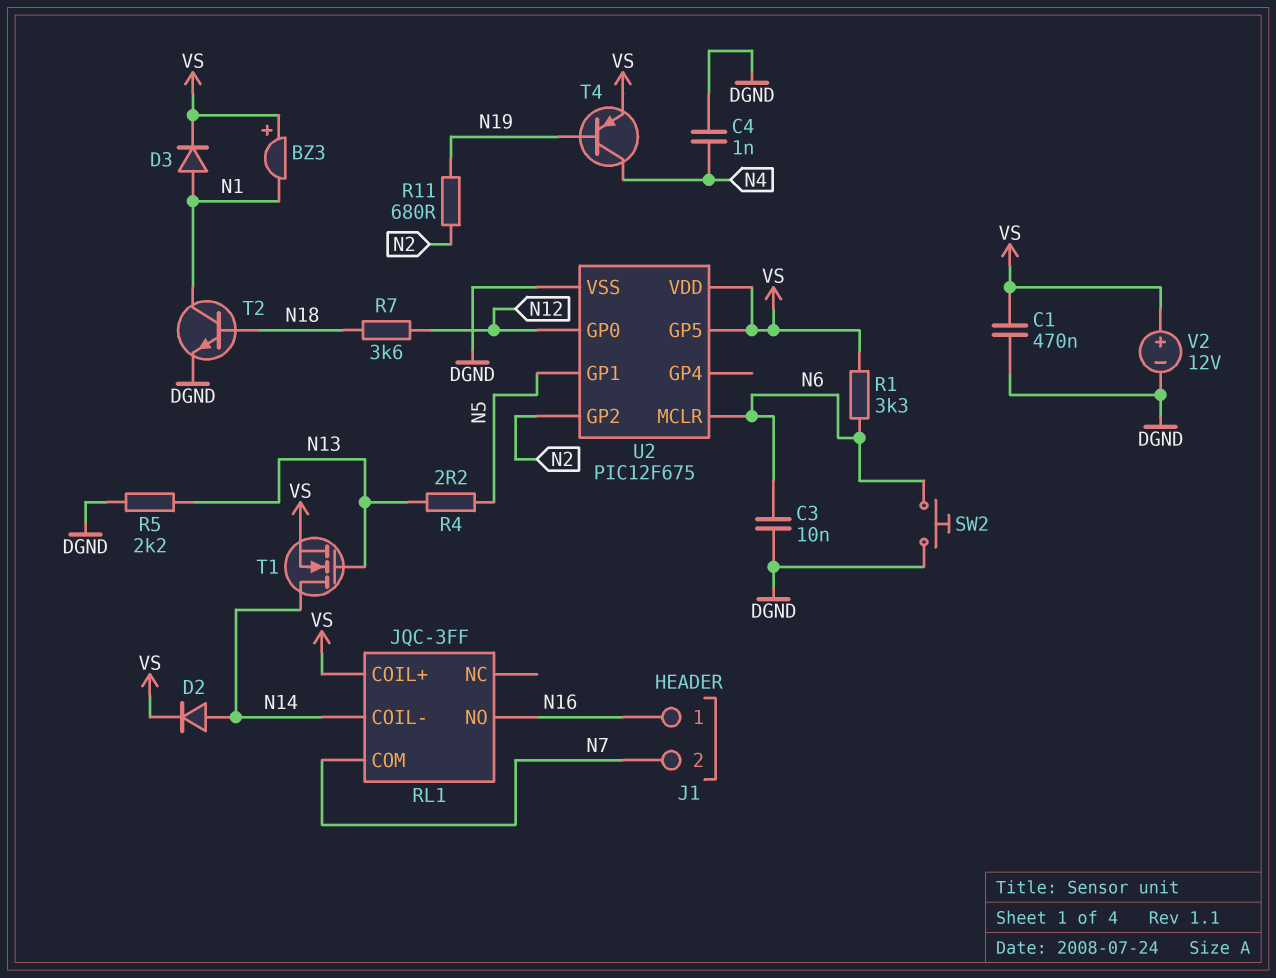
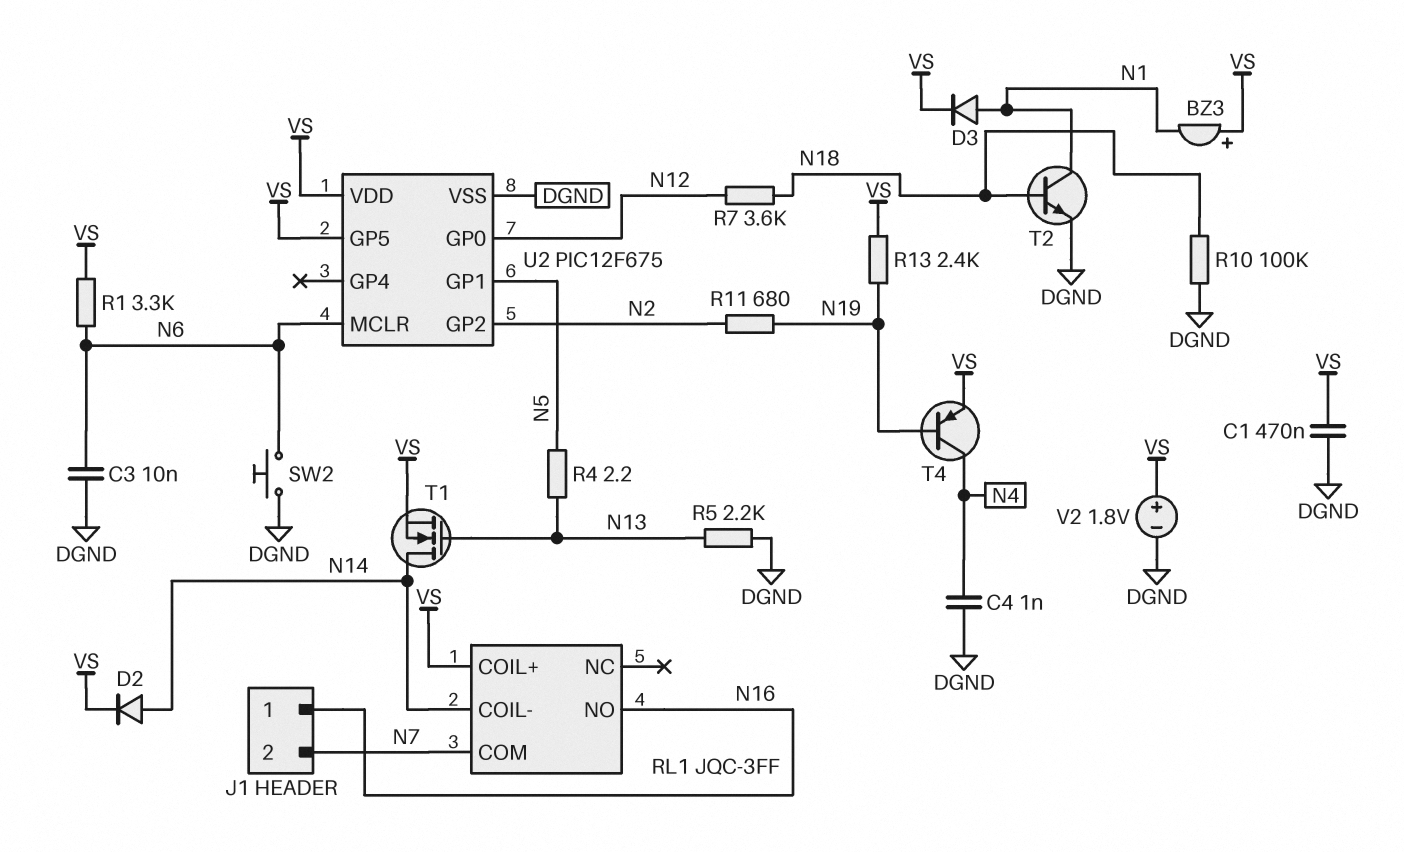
R10: none -> 100k (DGND, N18)
R13: none -> 2.4k (N19, VS)
V2: 12V (plus VS, minus DGND) -> 1.8V (plus VS, minus DGND)

